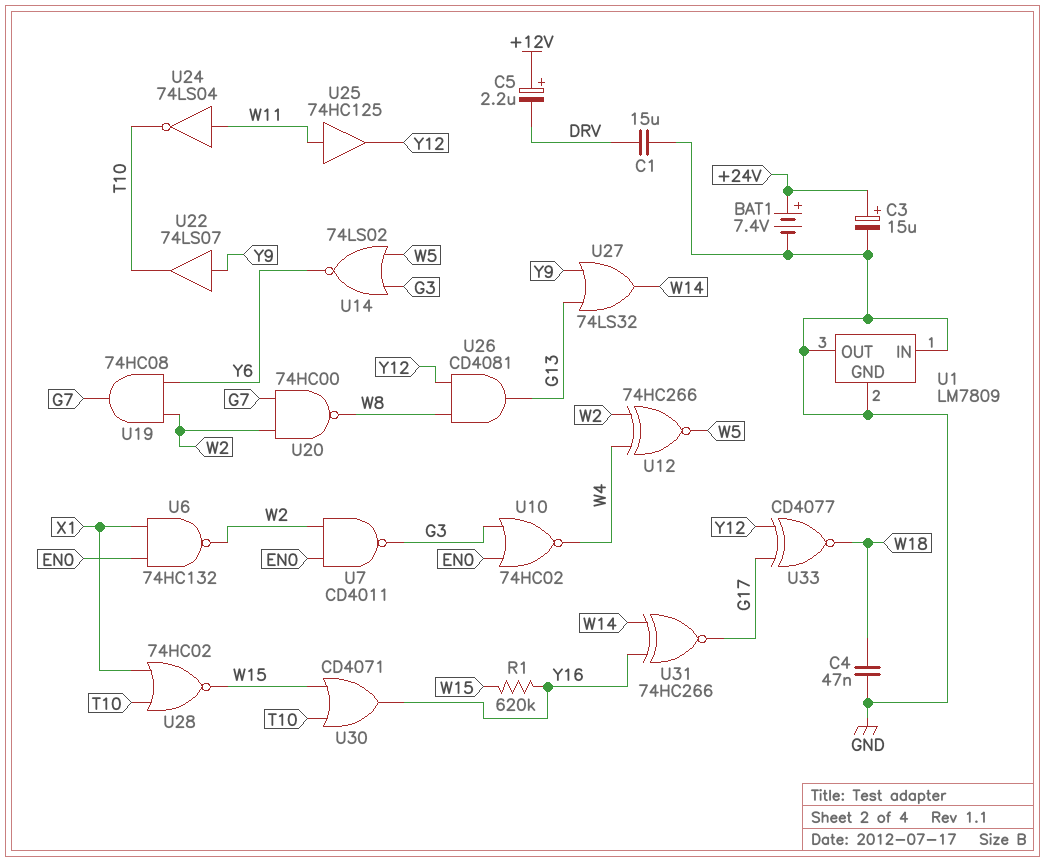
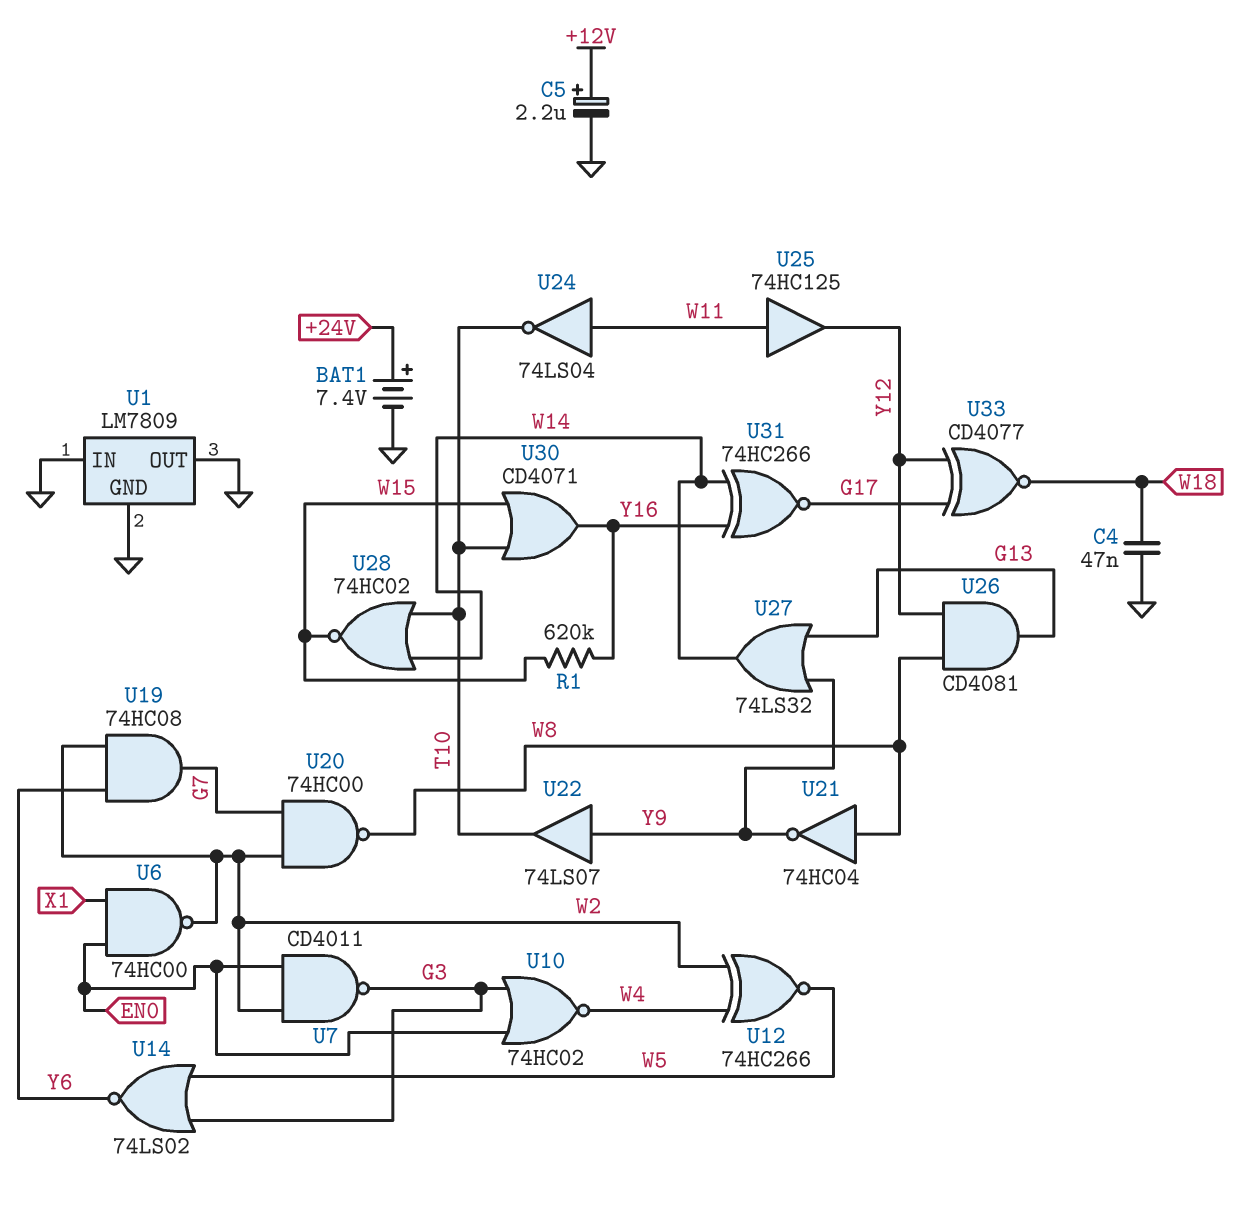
C1: 15uF (DRV, GND) -> none
C3: 15uF (plus +24V, minus GND) -> none
C5: 2.2uF (plus +12V, minus DRV) -> 2.2uF (plus +12V, minus GND)
U6: NAND 74HC132 (in EN0, in X1, out W2) -> NAND 74HC00 (in EN0, in X1, out W2)
U21: none -> NOT 74HC04 (in W8, out Y9)
U28: NOR 74HC02 (in T10, in X1, out W15) -> NOR 74HC02 (in T10, in W14, out W15)

